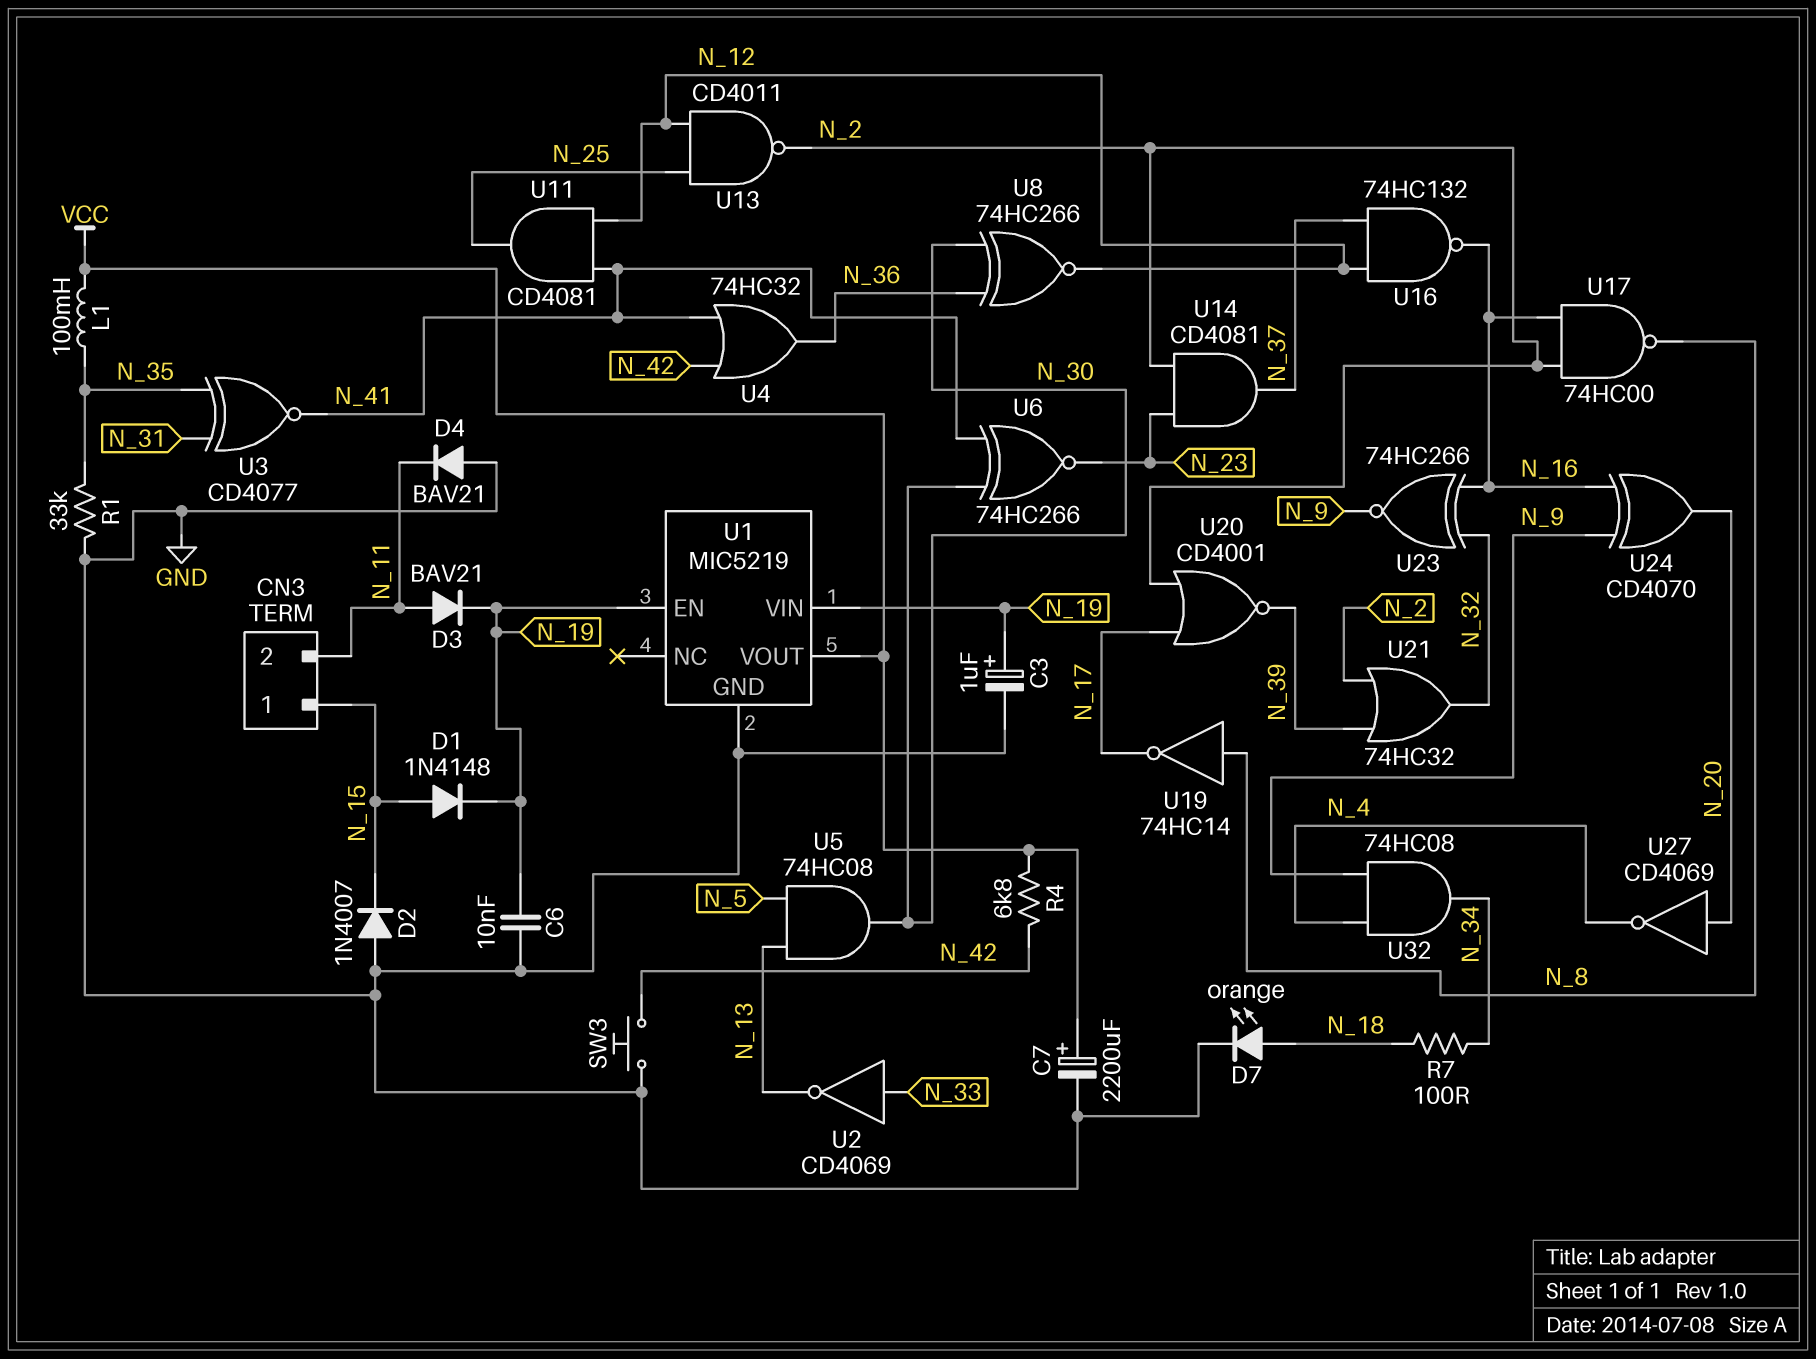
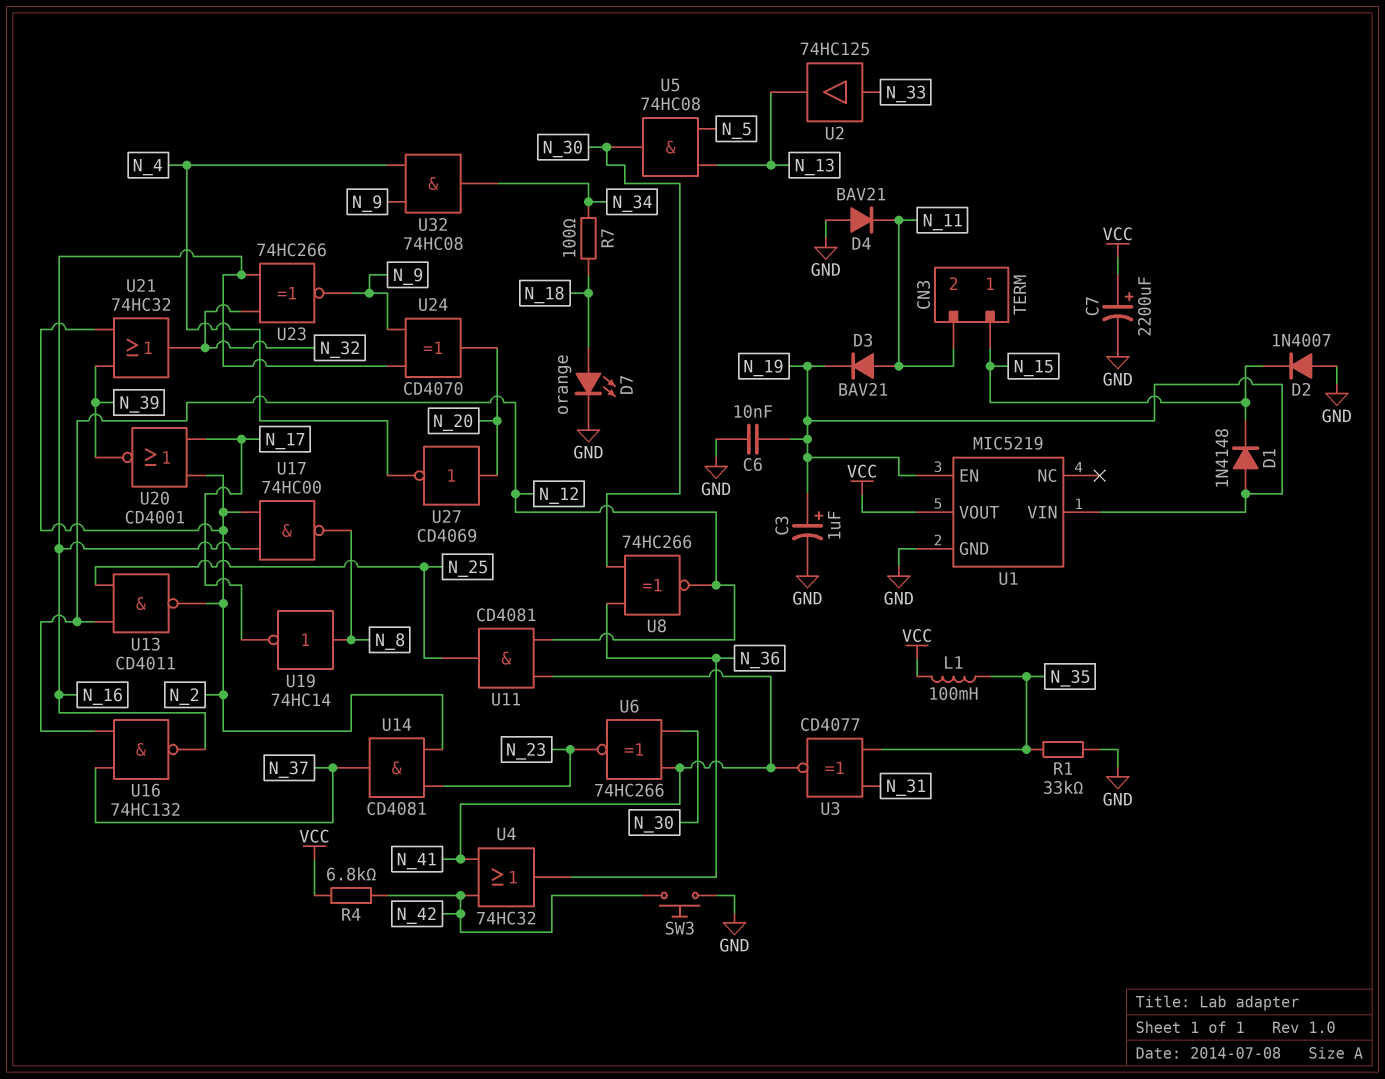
D1: diode 1N4148 (A N_15, K N_19) -> diode 1N4148 (A N_19, K N_15)
U2: NOT CD4069 (in N_33, out N_13) -> buffer 74HC125 (in N_33, out N_13)

